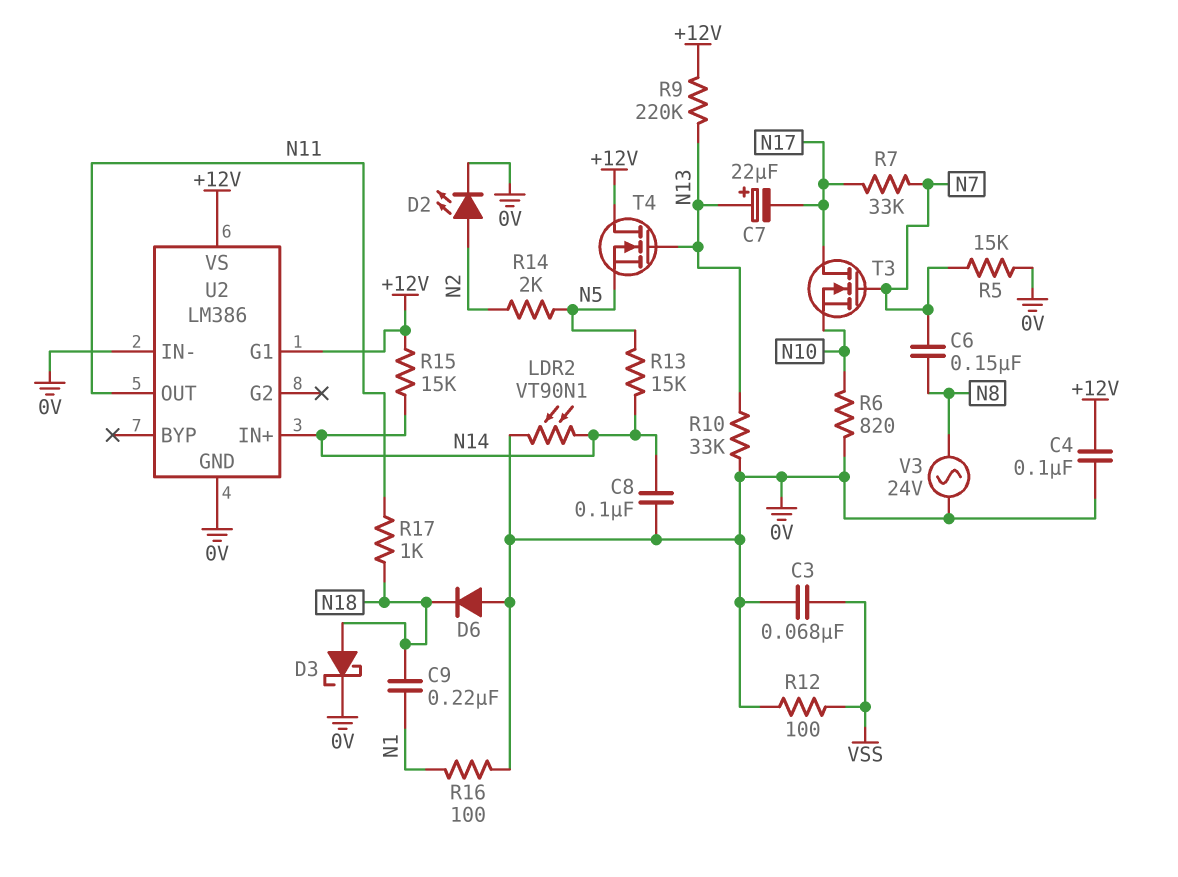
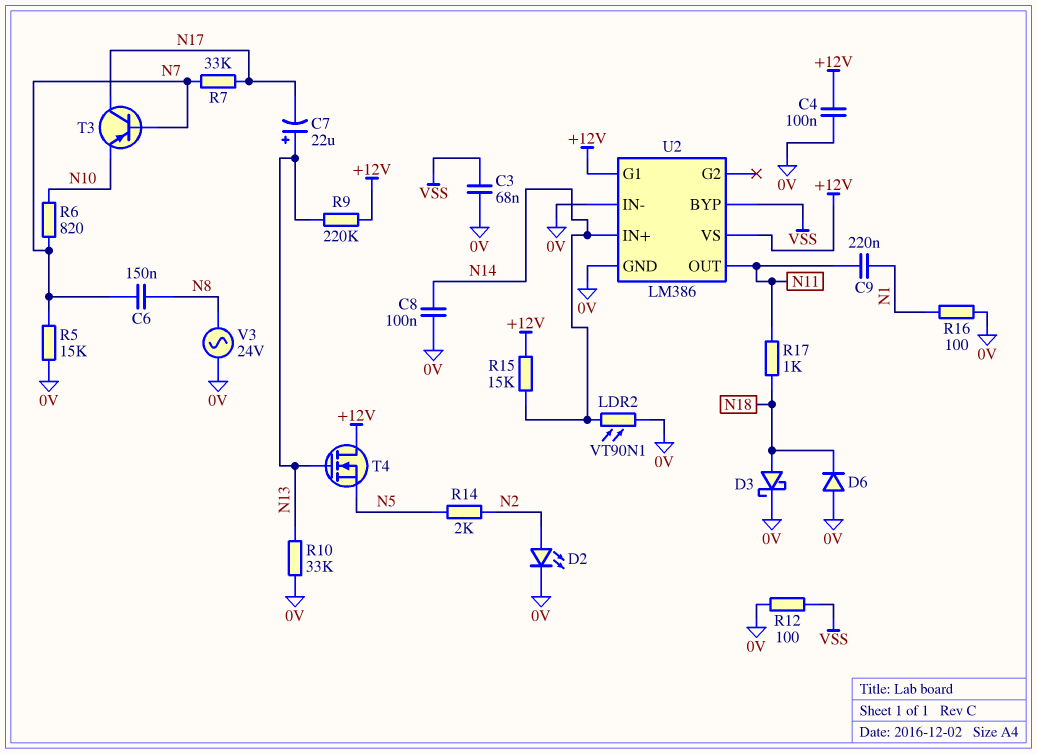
C9: 220nF (N1, N18) -> 220nF (N1, N11)
R6: 820 (0V, N10) -> 820 (N7, N10)
R13: 15k (N5, N14) -> none
T3: NMOS (G N7, D N17, S N10) -> PNP (B N7, C N17, E N10)
U2 pin BYP: none -> VSS

